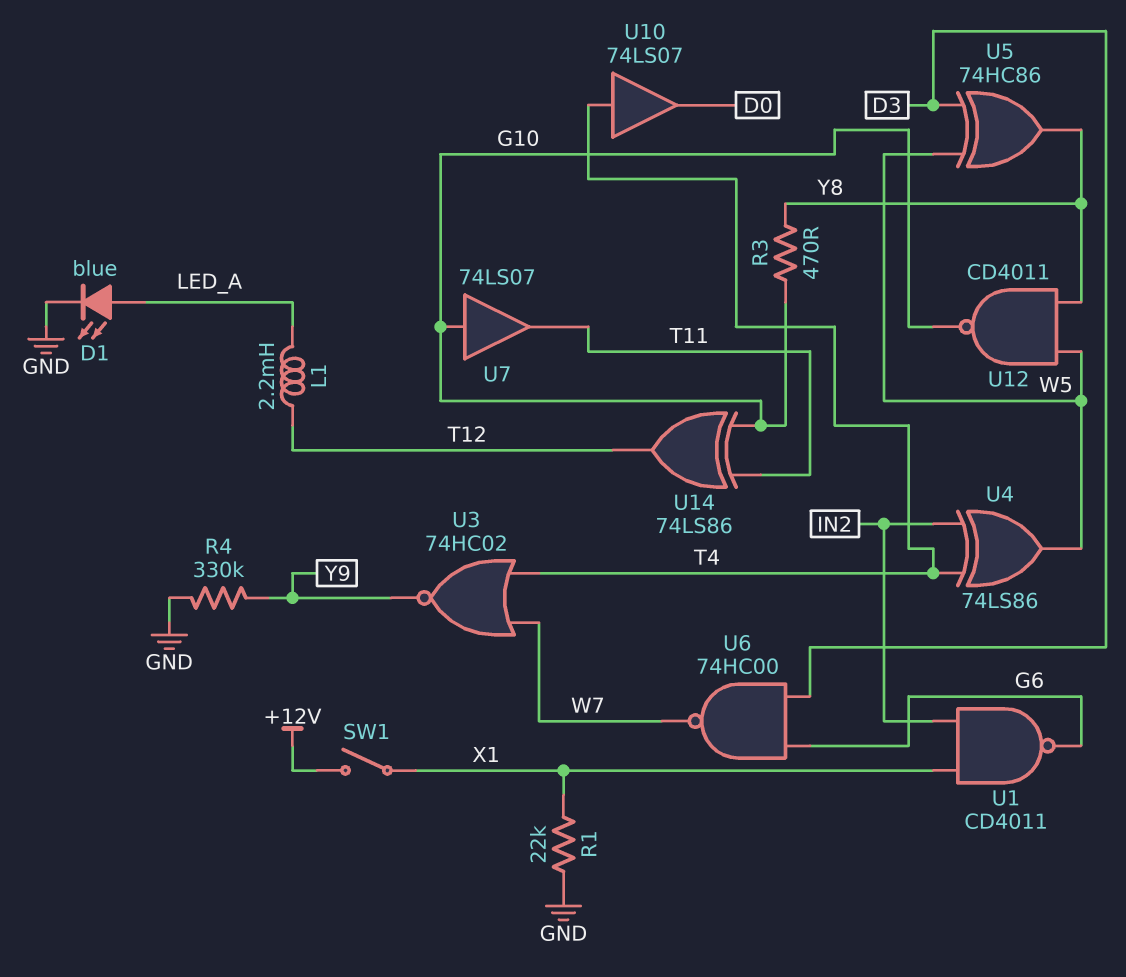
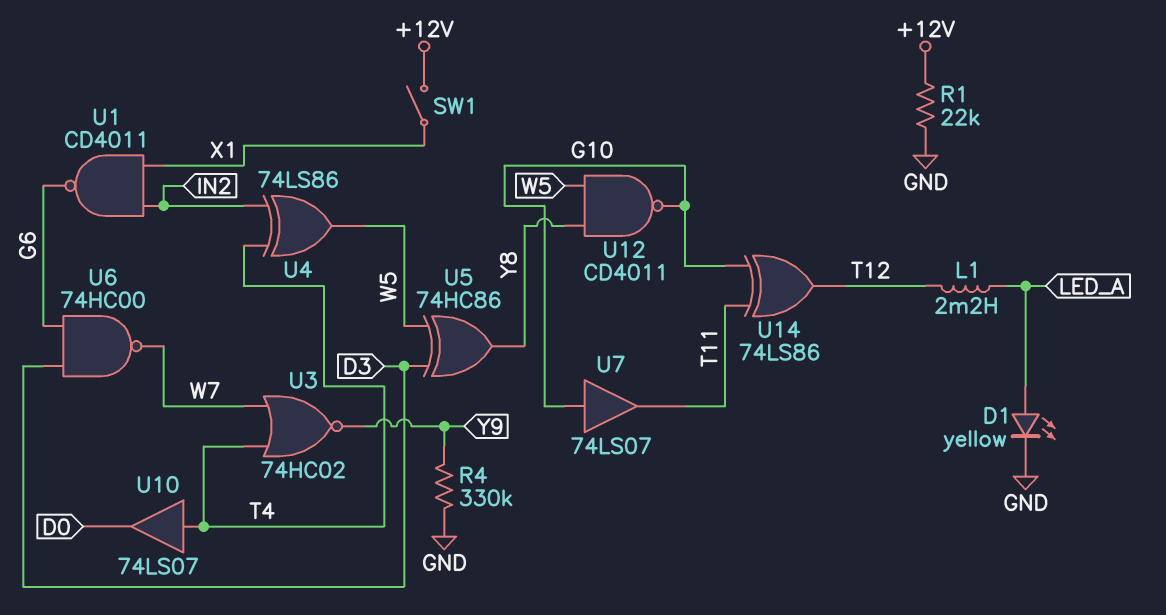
D1: LED blue (A LED_A, K GND) -> LED yellow (A LED_A, K GND)
R1: 22k (GND, X1) -> 22k (+12V, GND)
R3: 470 (G10, Y8) -> none

